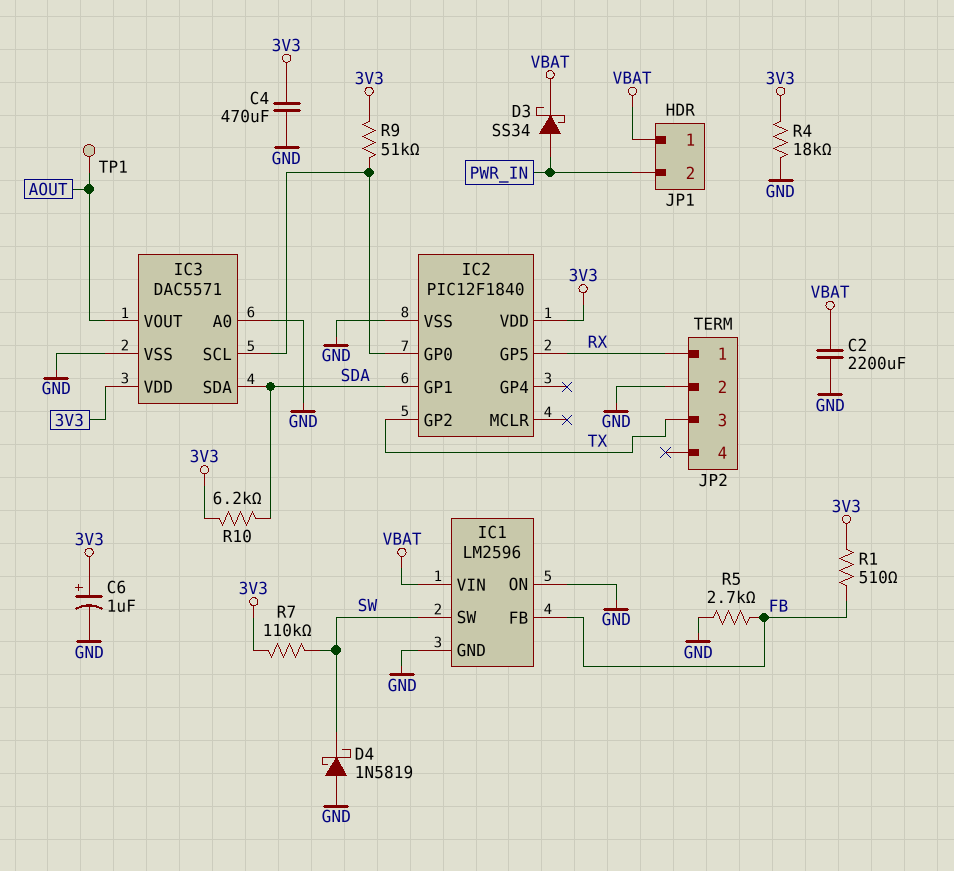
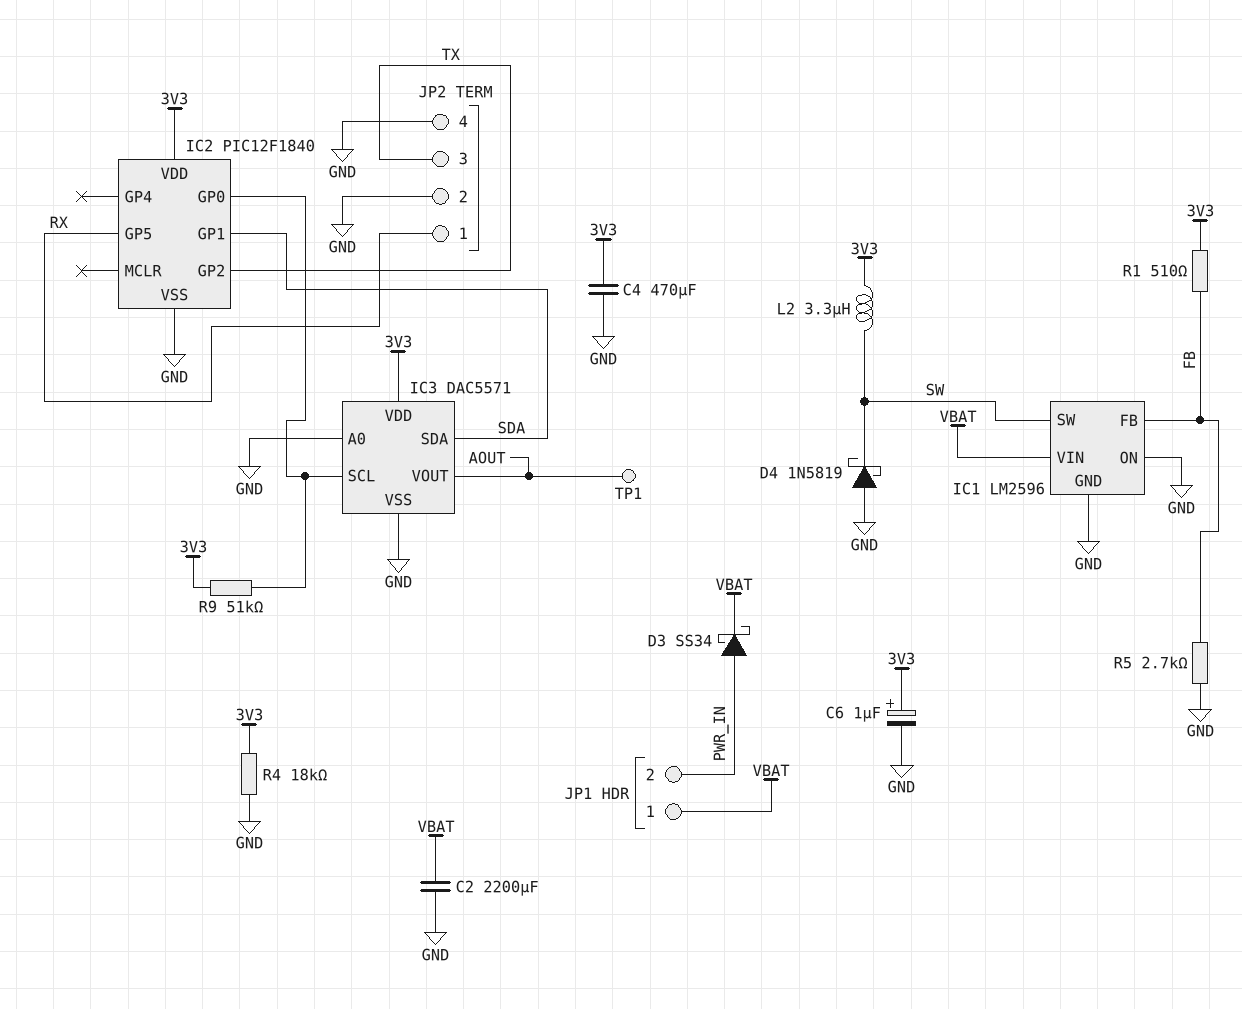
JP2 pin 4: none -> GND
L2: none -> 3.3uH (3V3, SW)
R7: 110k (3V3, SW) -> none
R10: 6.2k (3V3, SDA) -> none

